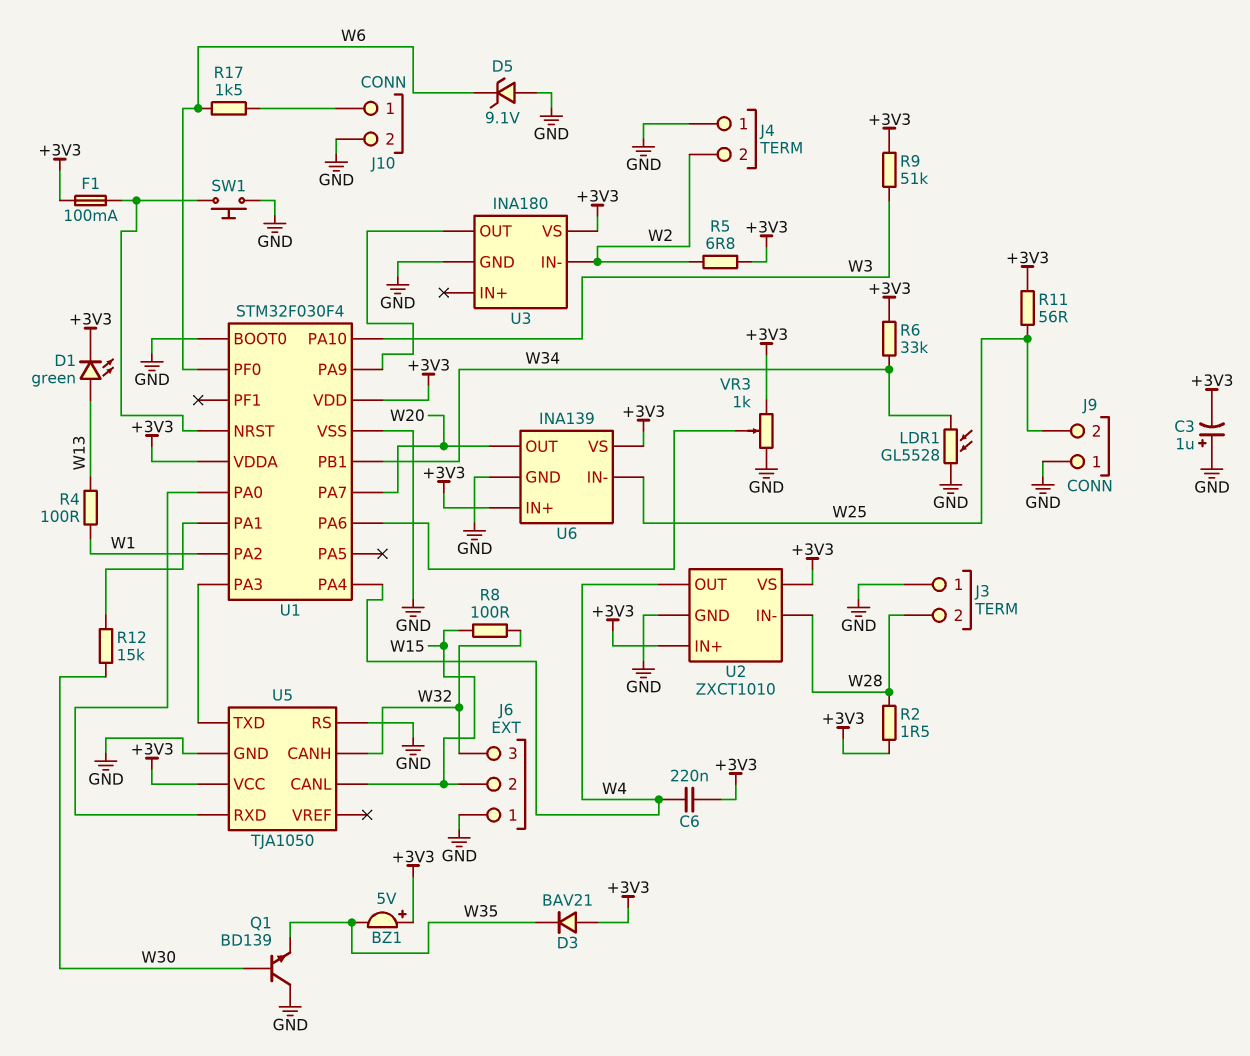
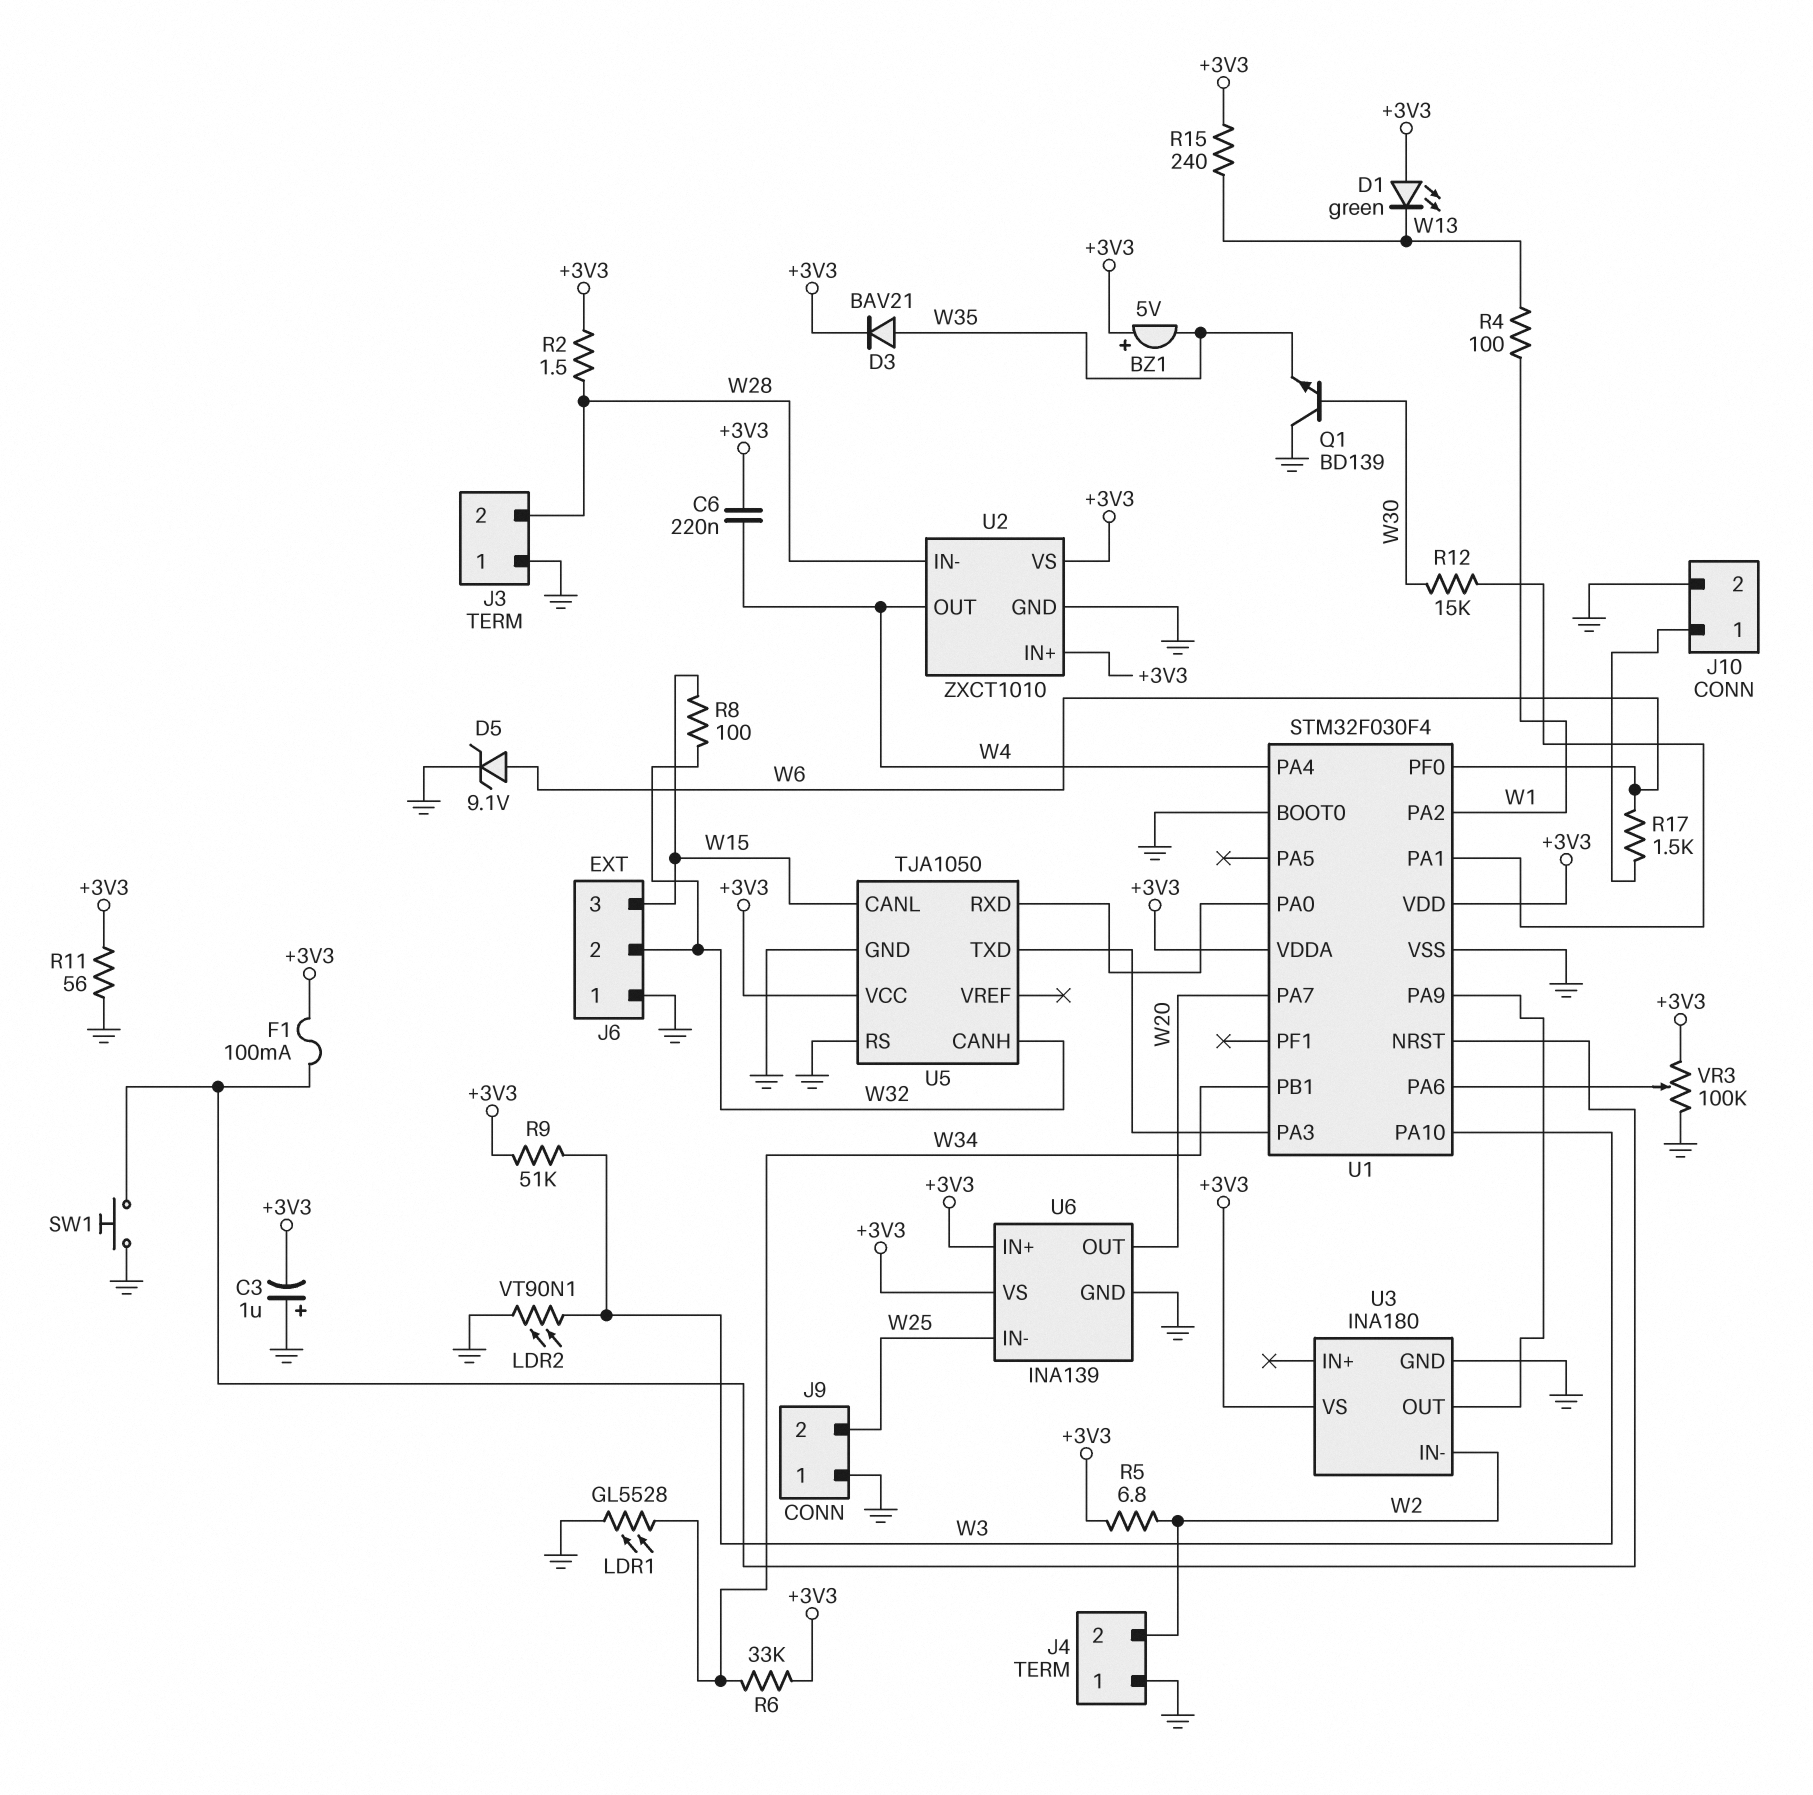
D1: LED green (A W13, K +3V3) -> LED green (A +3V3, K W13)
D3: diode BAV21 (A +3V3, K W35) -> diode BAV21 (A W35, K +3V3)
D5: zener 9.1V (A GND, K W6) -> zener 9.1V (A W6, K GND)
J6 pin 2: W15 -> W32
J6 pin 3: W32 -> W15
LDR2: none -> VT90N1 (GND, W3)
R11: 56 (+3V3, W25) -> 56 (+3V3, GND)
R15: none -> 240 (+3V3, W13)
VR3: 1k (+3V3, GND, wiper U1/PA6) -> 100k (+3V3, GND, wiper U1/PA6)

